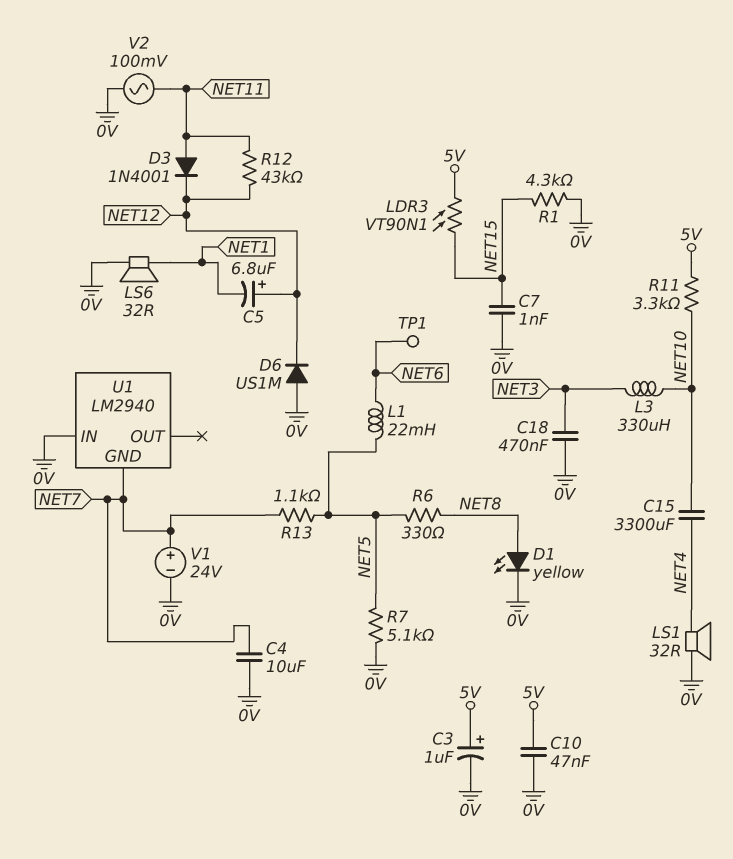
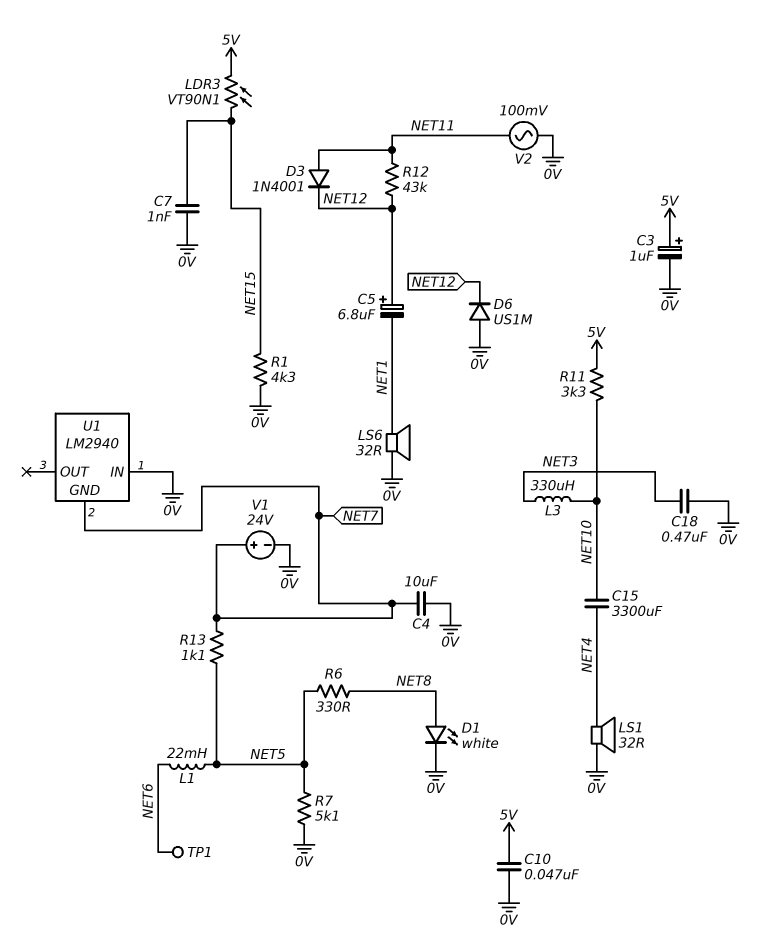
D1: LED yellow (A NET8, K 0V) -> LED white (A NET8, K 0V)

